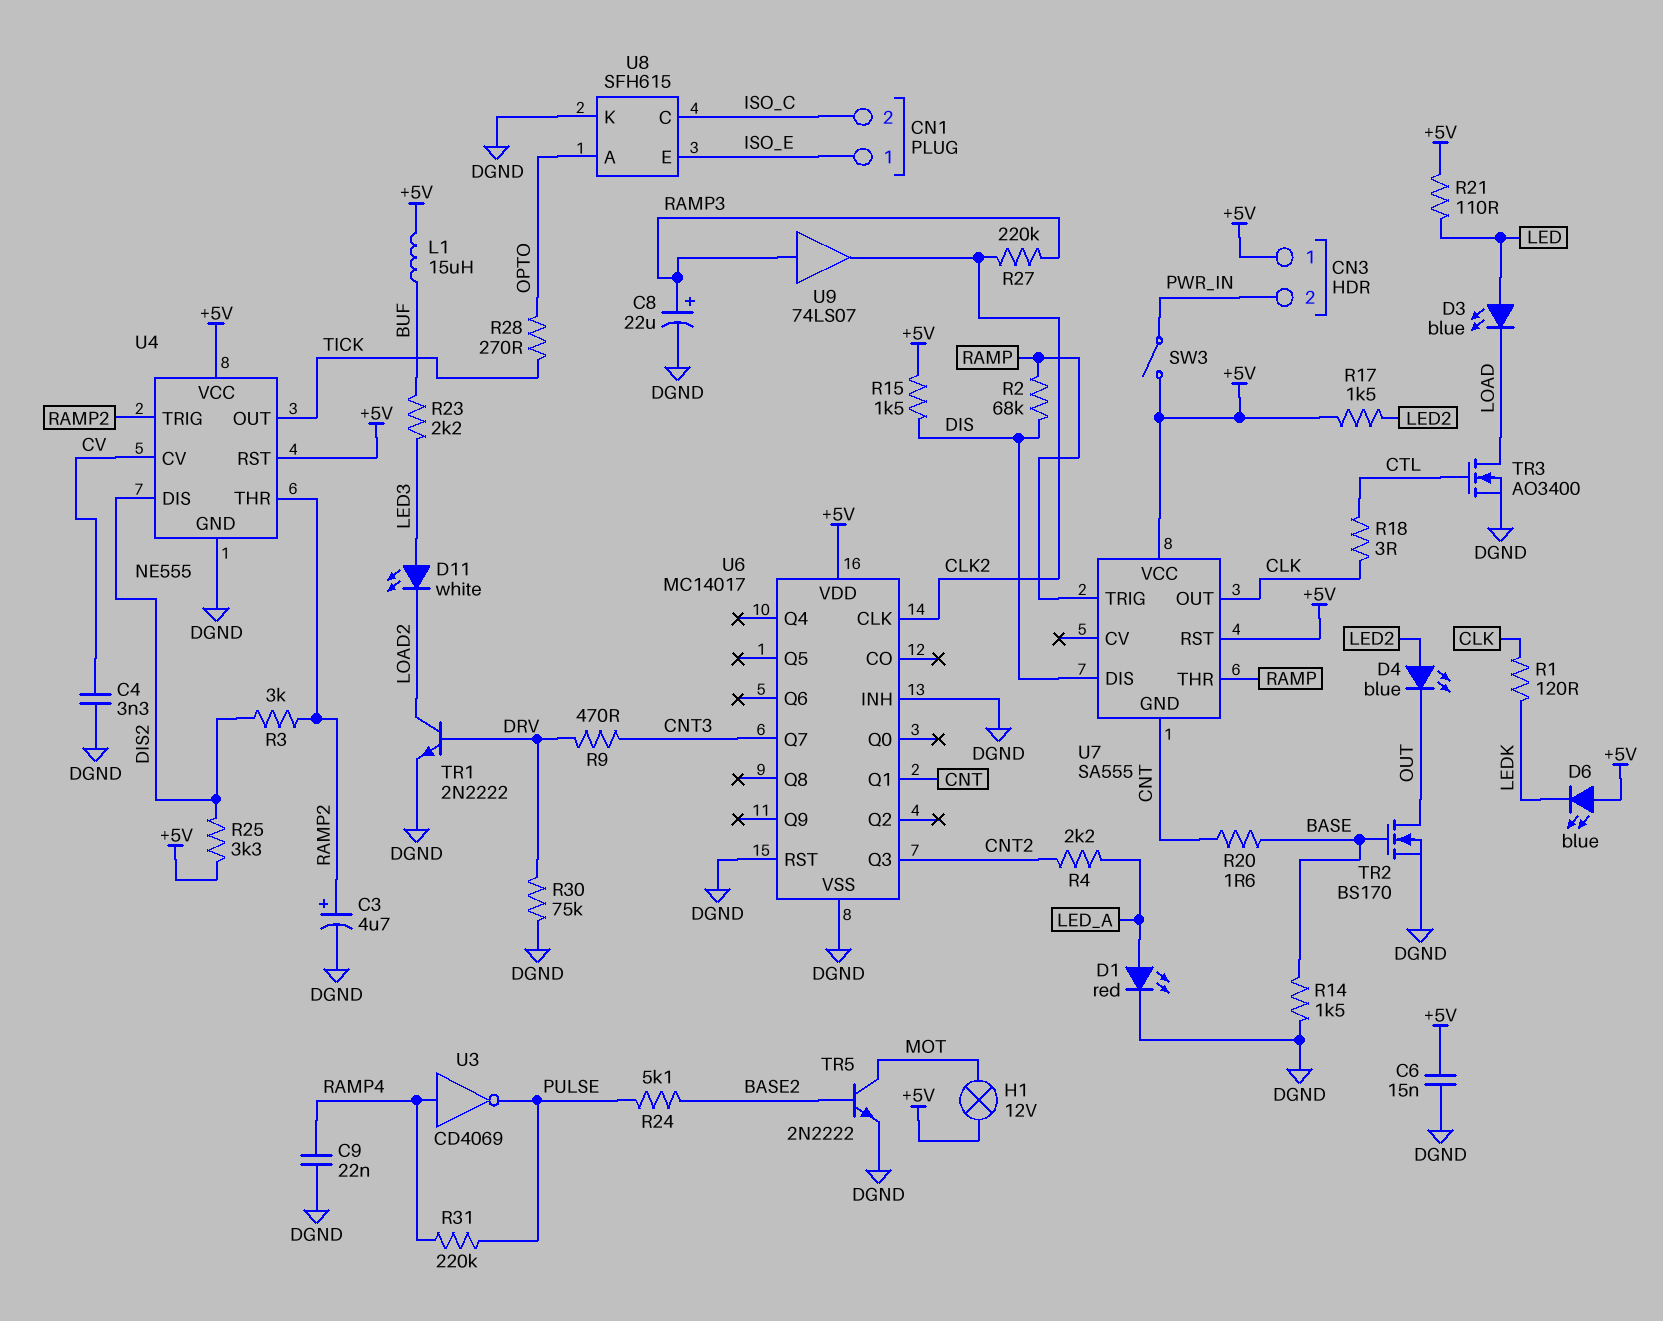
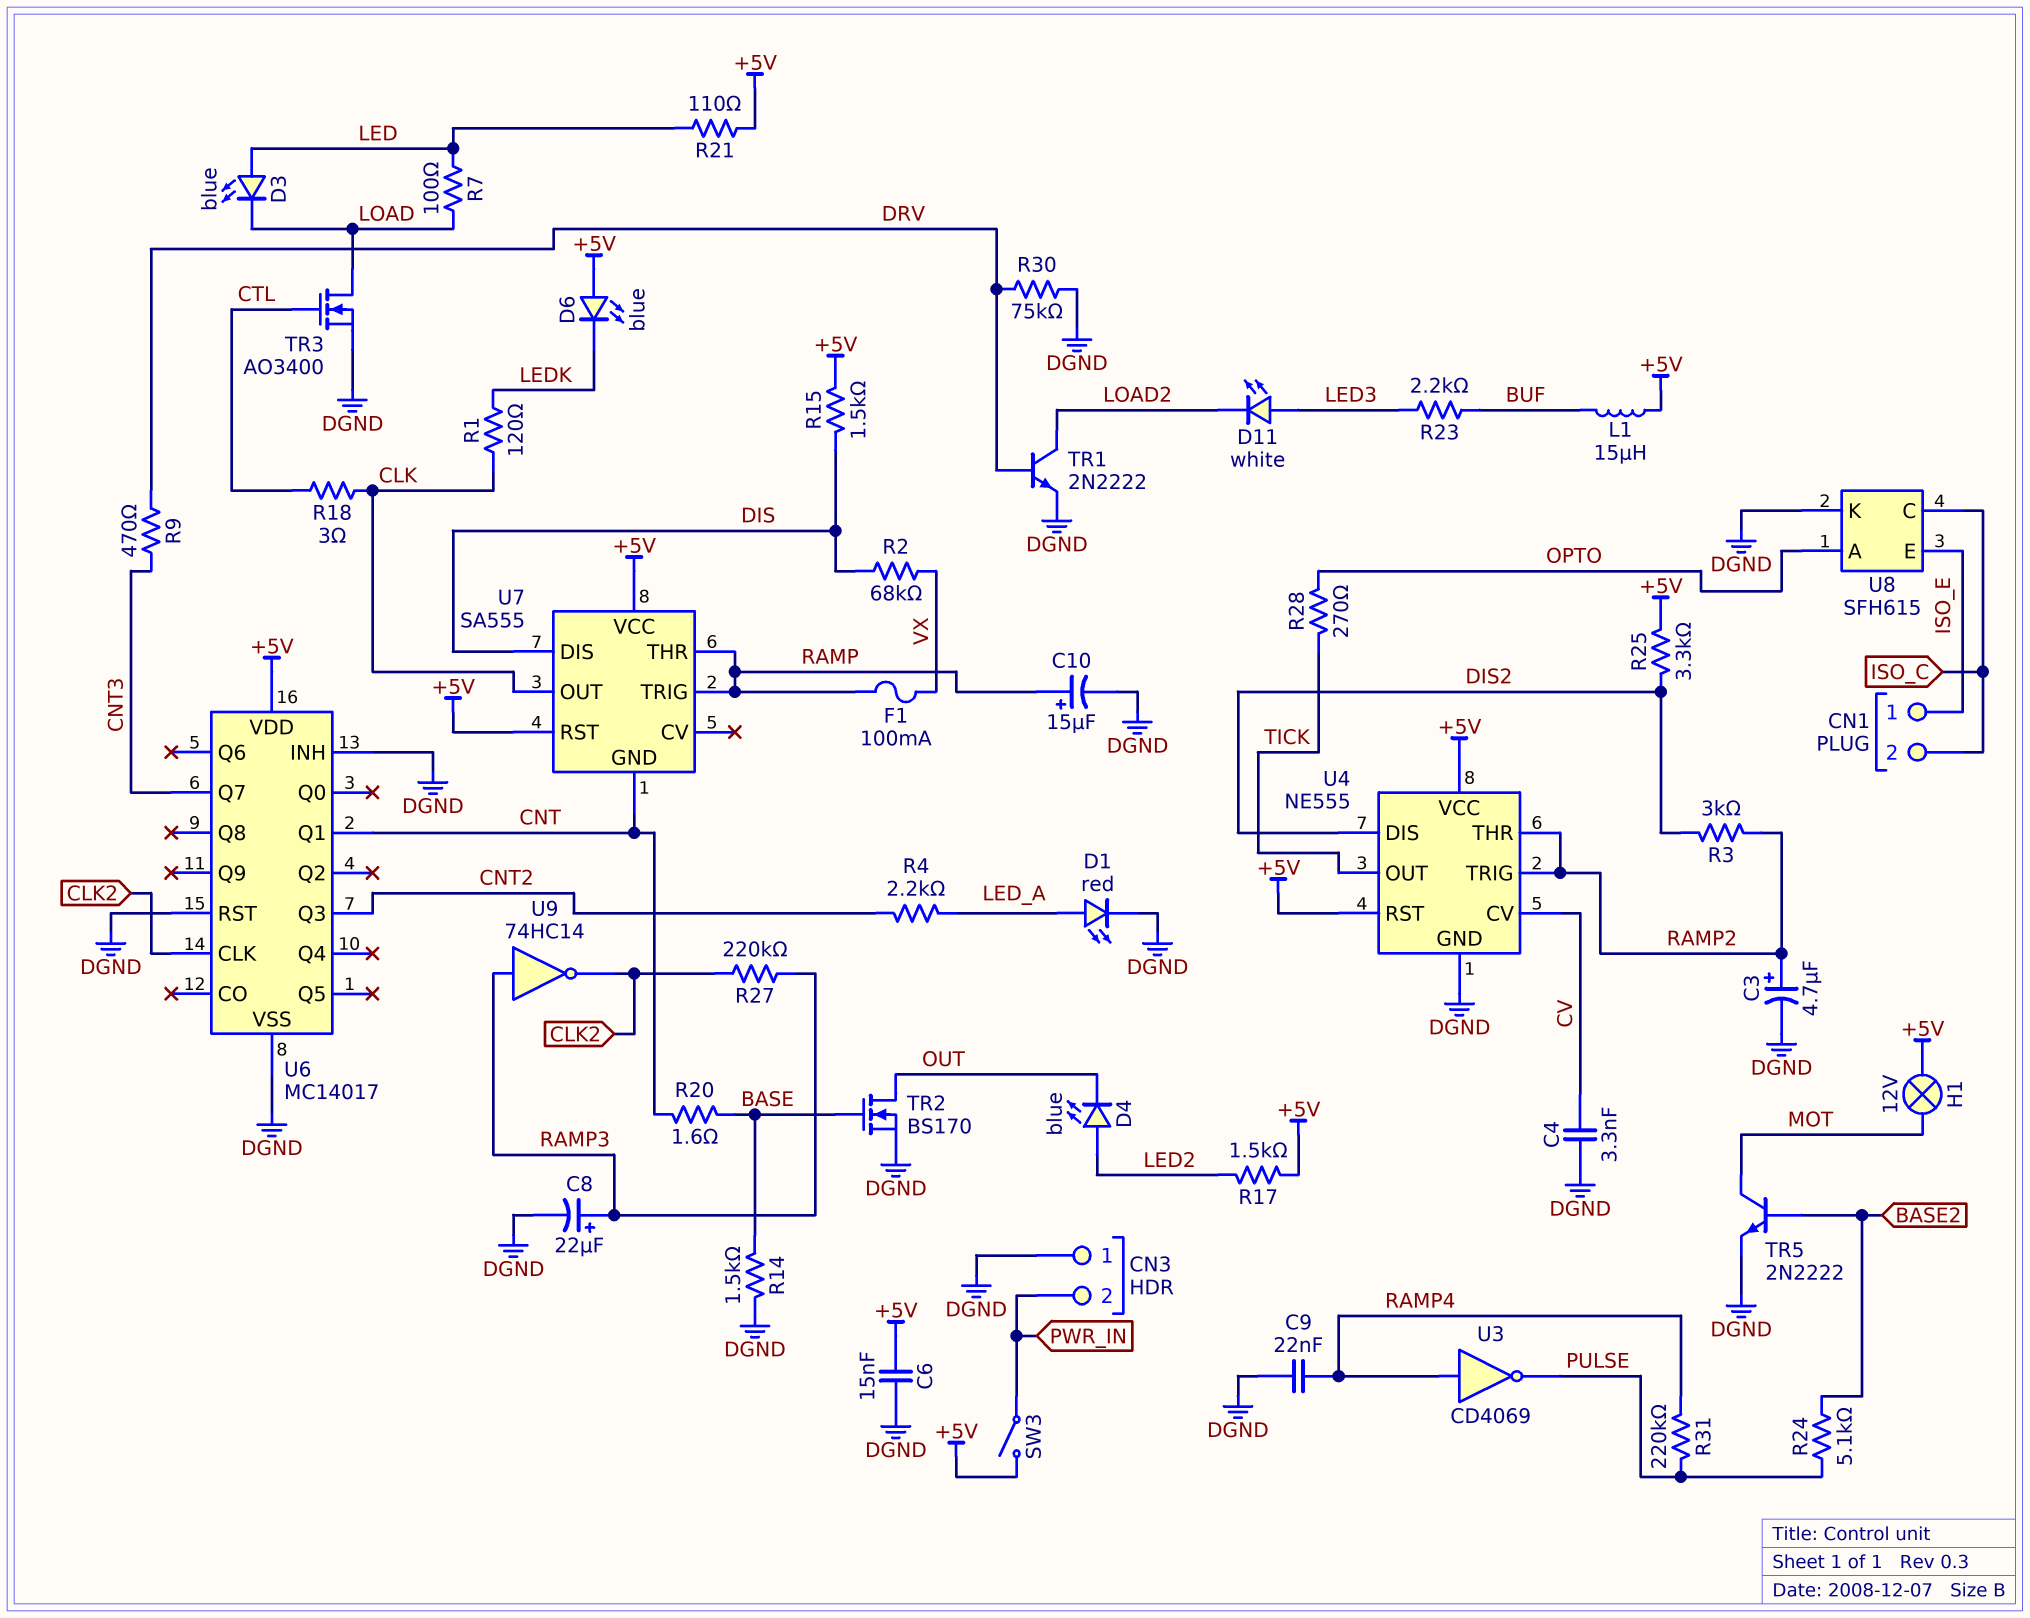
C10: none -> 15uF (plus RAMP, minus DGND)
CN3 pin 1: +5V -> DGND
F1: none -> 100mA (RAMP, VX)
R2: 68k (DIS, RAMP) -> 68k (DIS, VX)
R7: none -> 100 (LED, LOAD)
U9: buffer 74LS07 (in RAMP3, out CLK2) -> NOT 74HC14 (in RAMP3, out CLK2)

